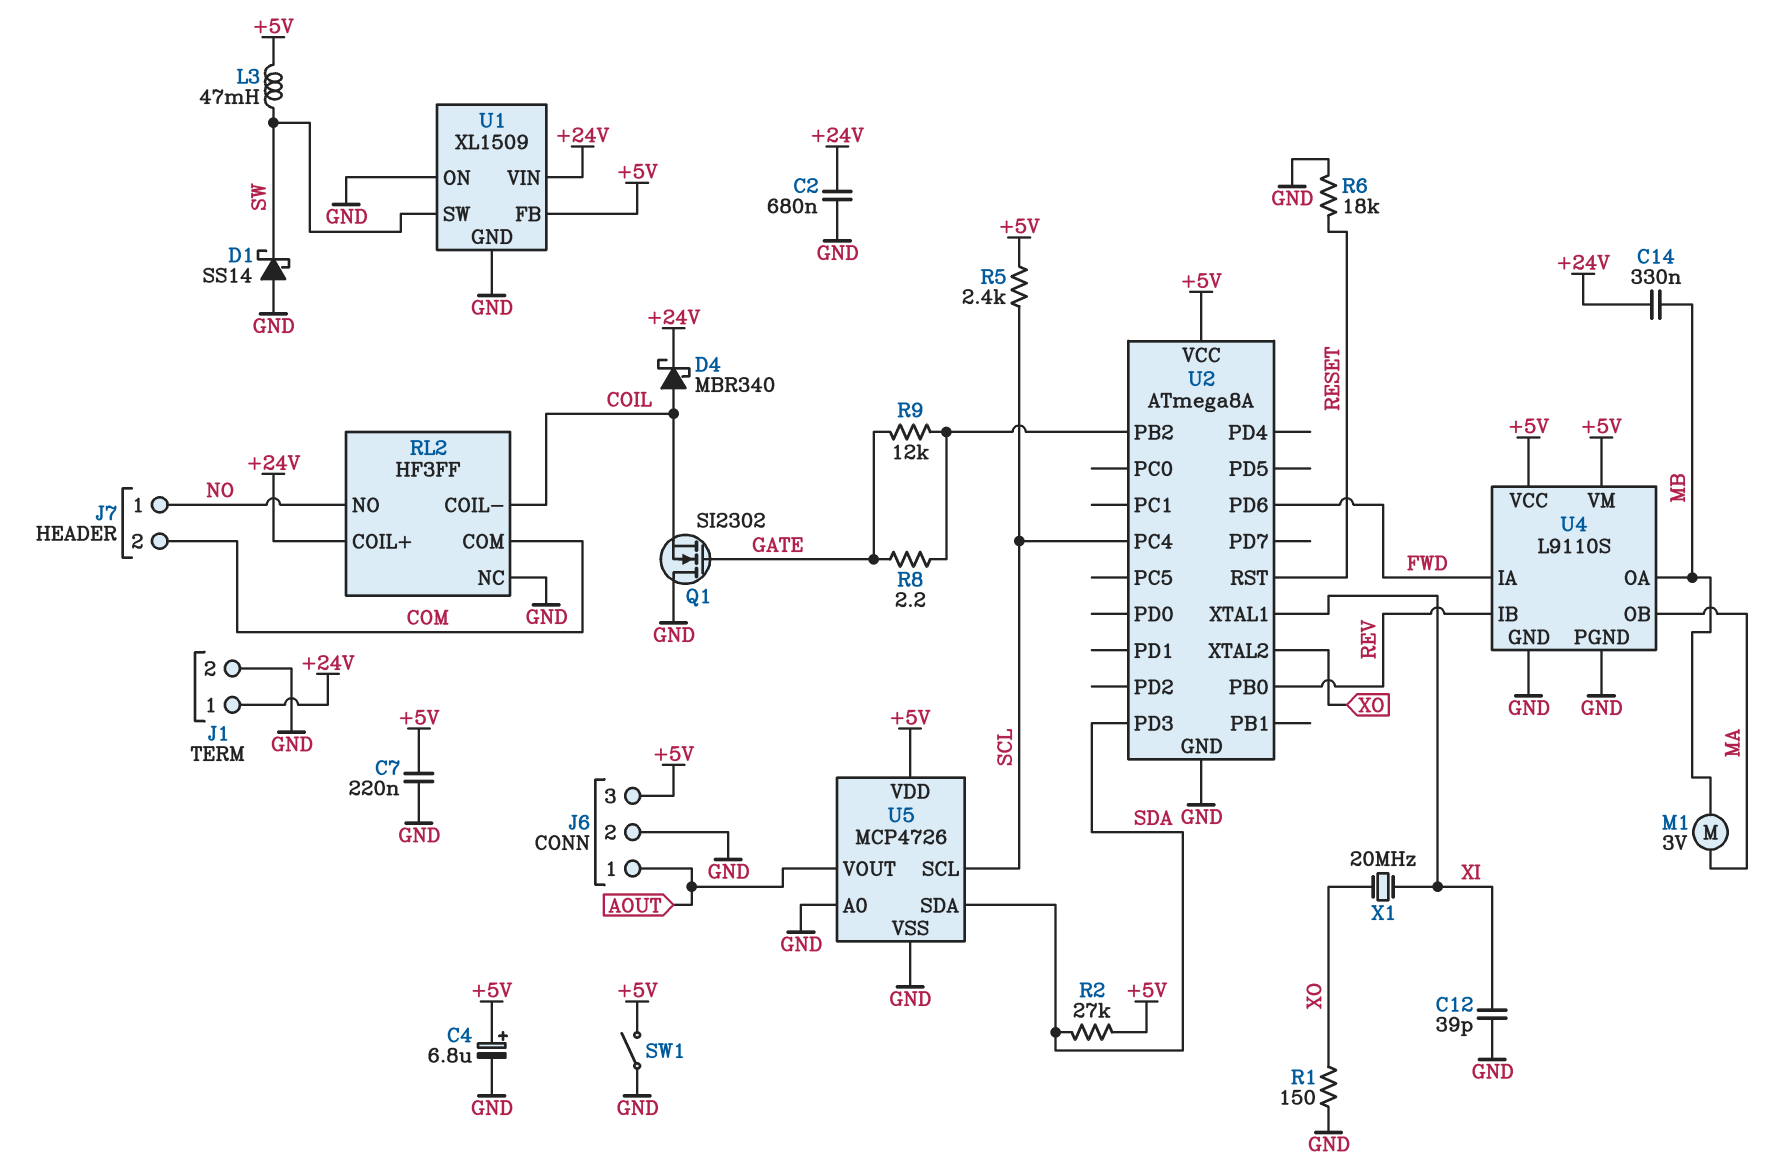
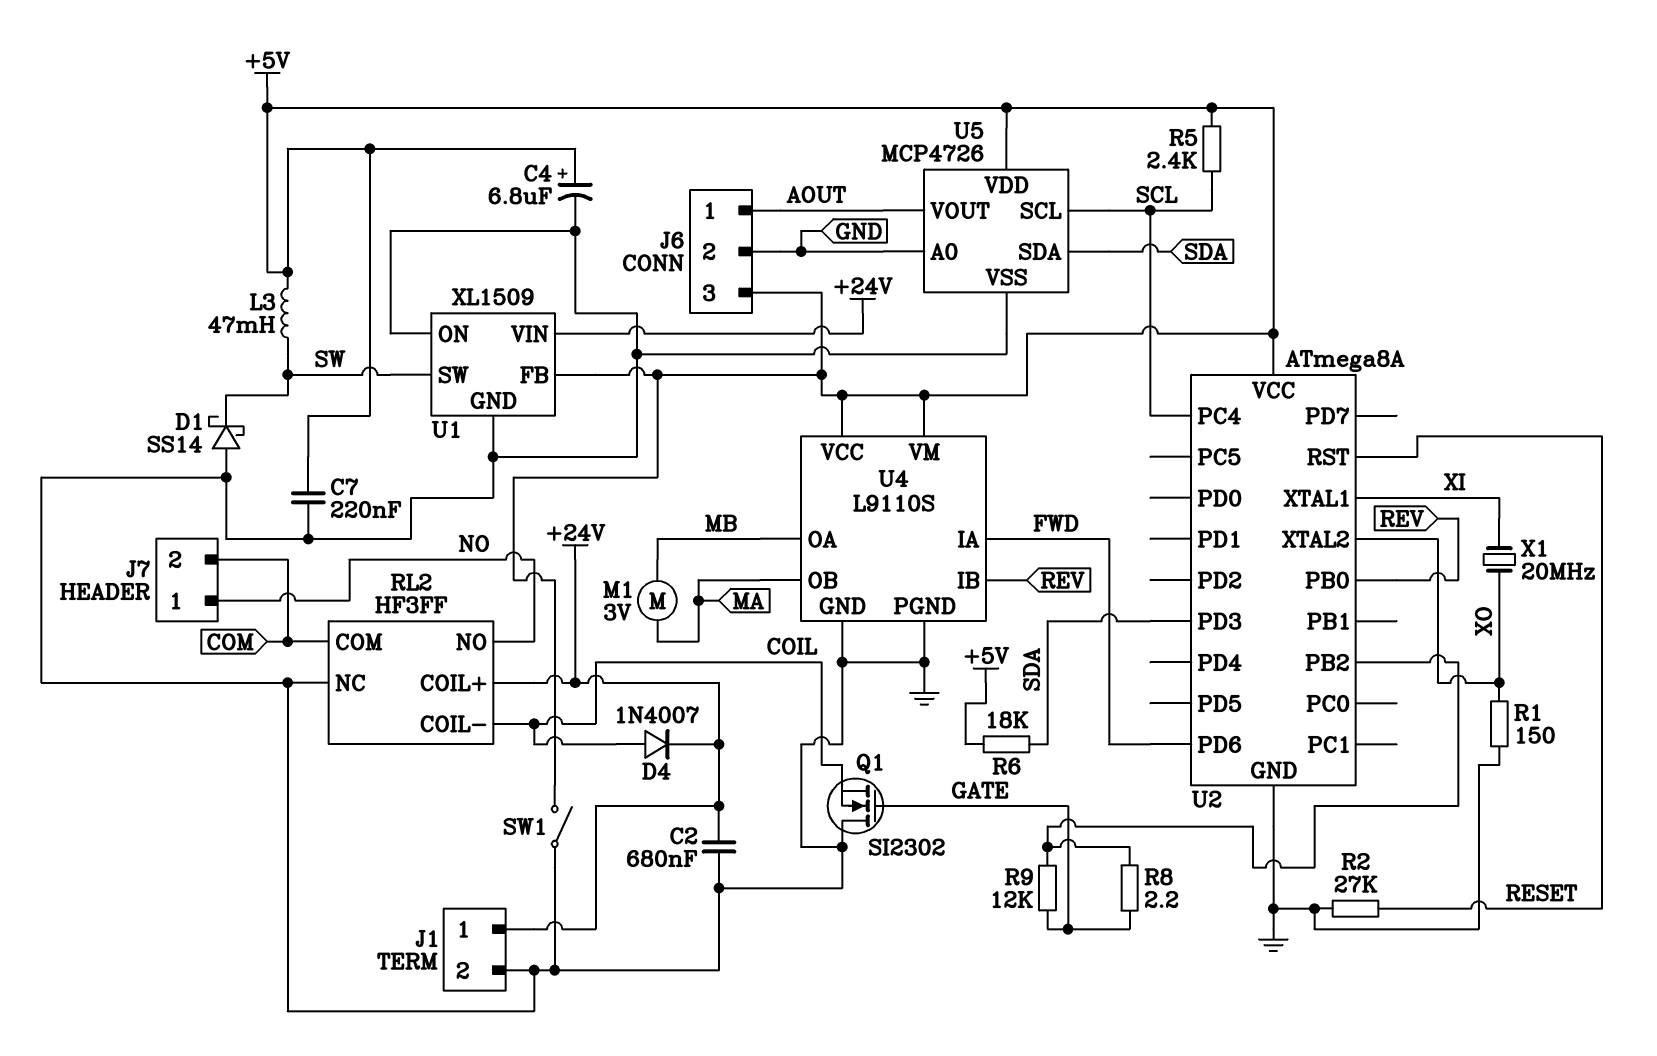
C12: 39pF (GND, XI) -> none
C14: 330nF (+24V, MB) -> none
D4: schottky MBR340 (A COIL, K +24V) -> diode 1N4007 (A COIL, K +24V)
R2: 27k (+5V, SDA) -> 27k (GND, RESET)
R6: 18k (GND, RESET) -> 18k (+5V, SDA)

